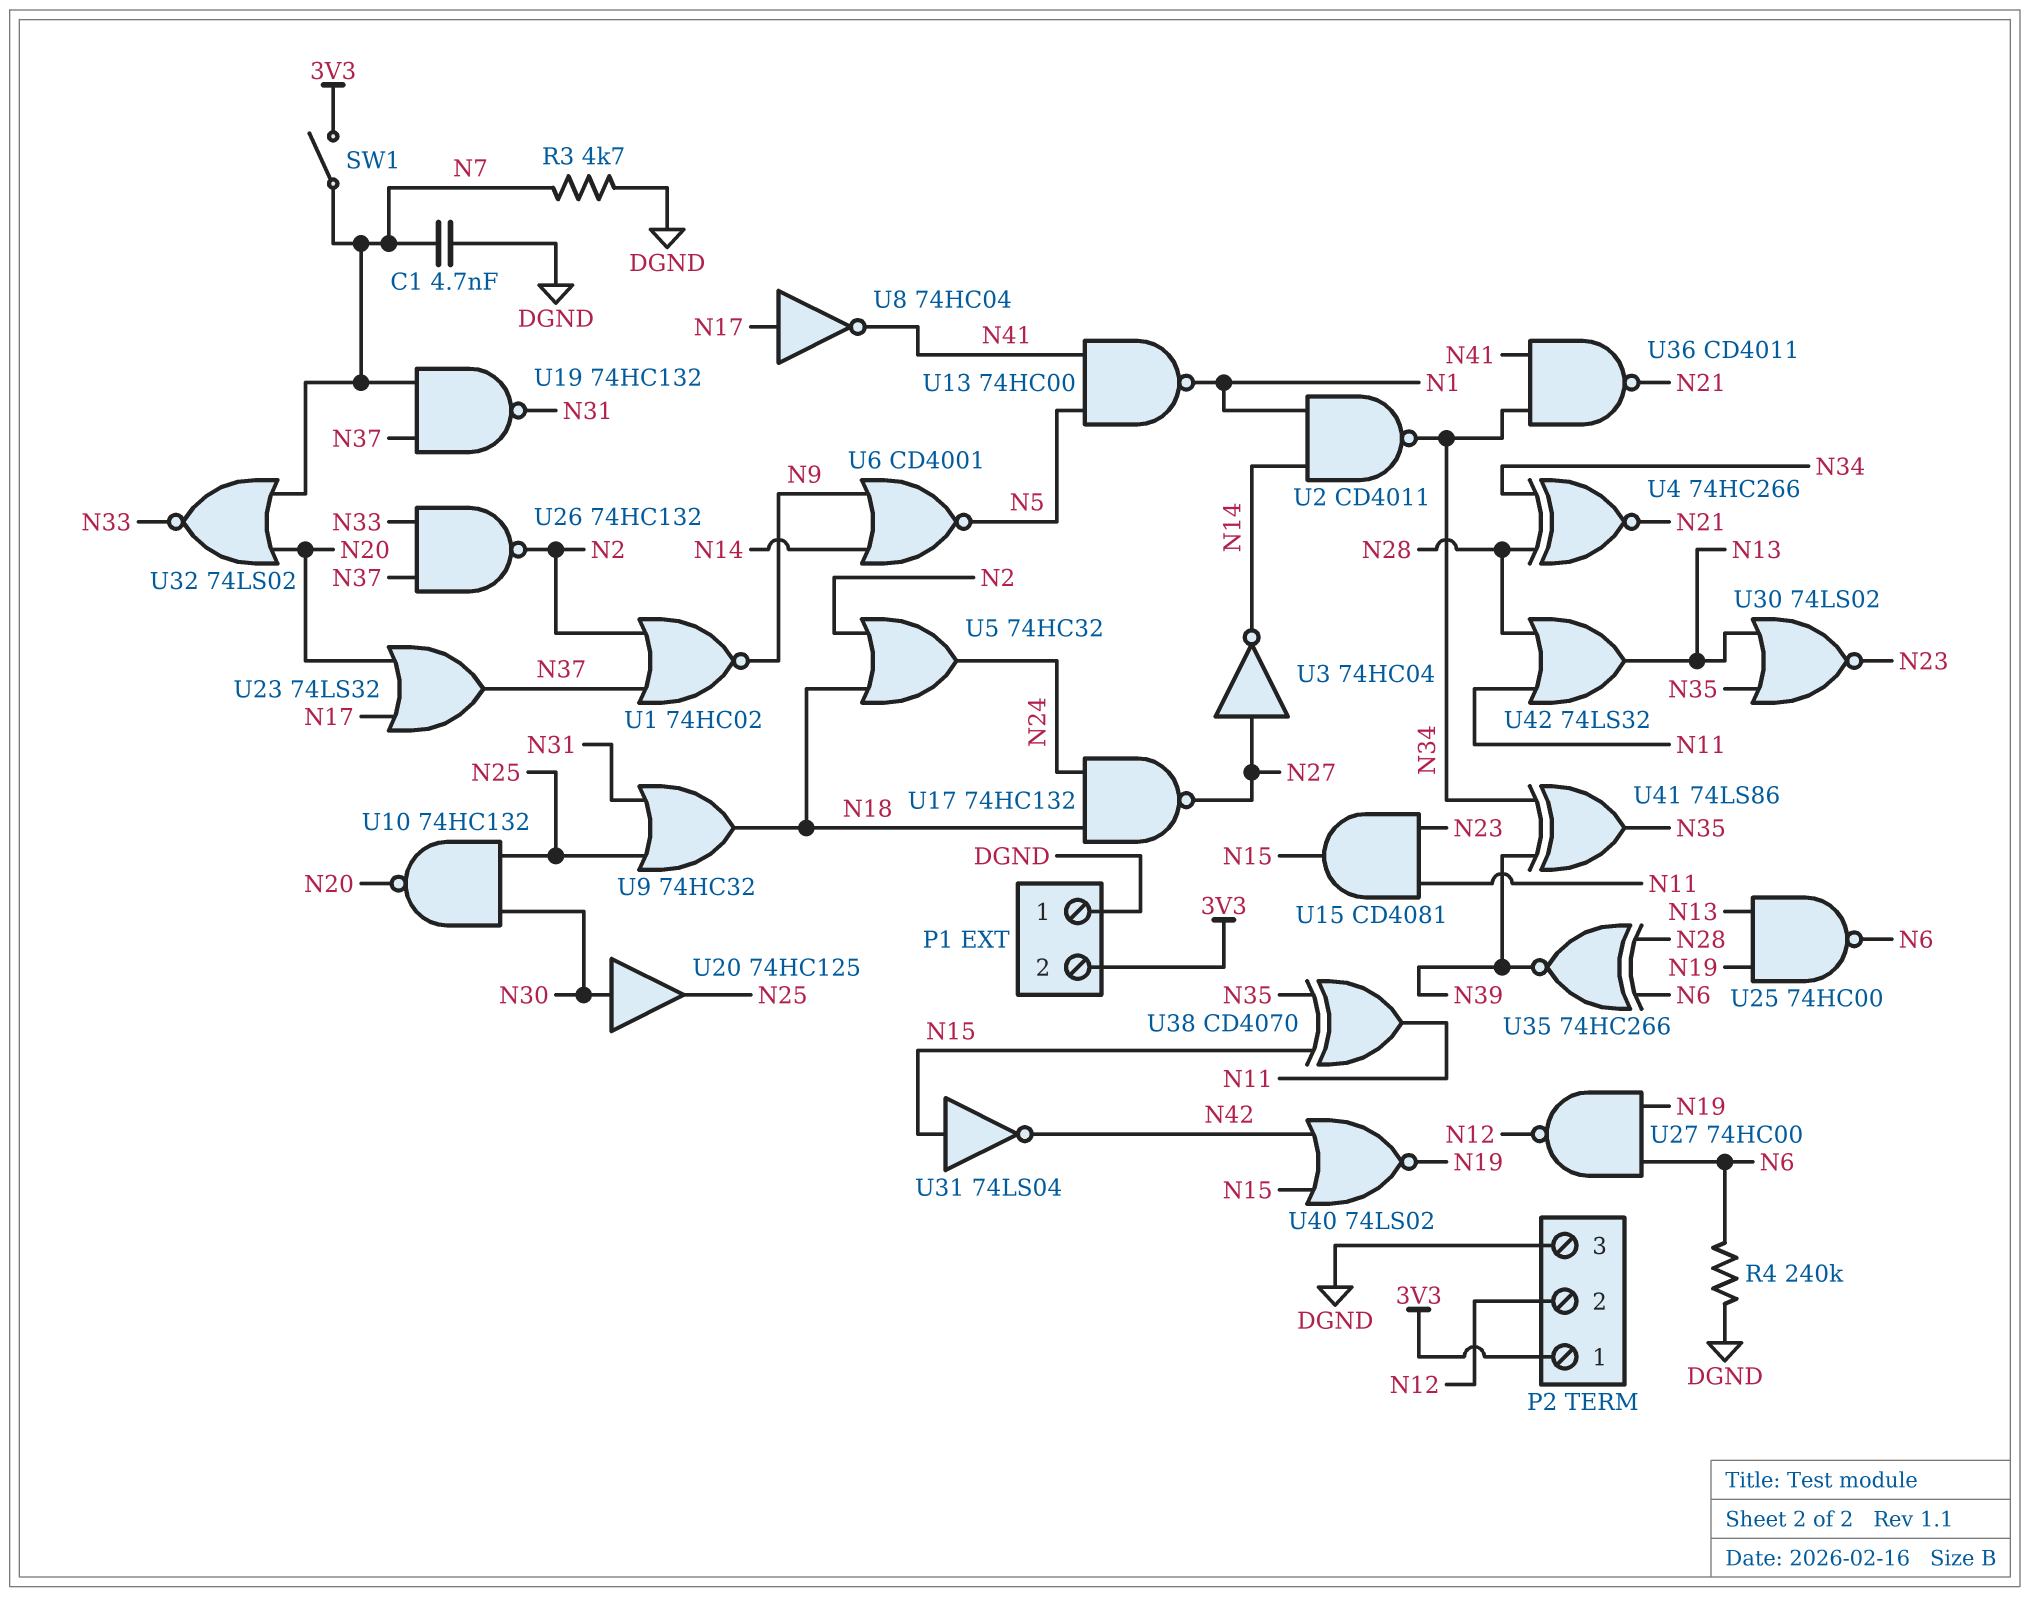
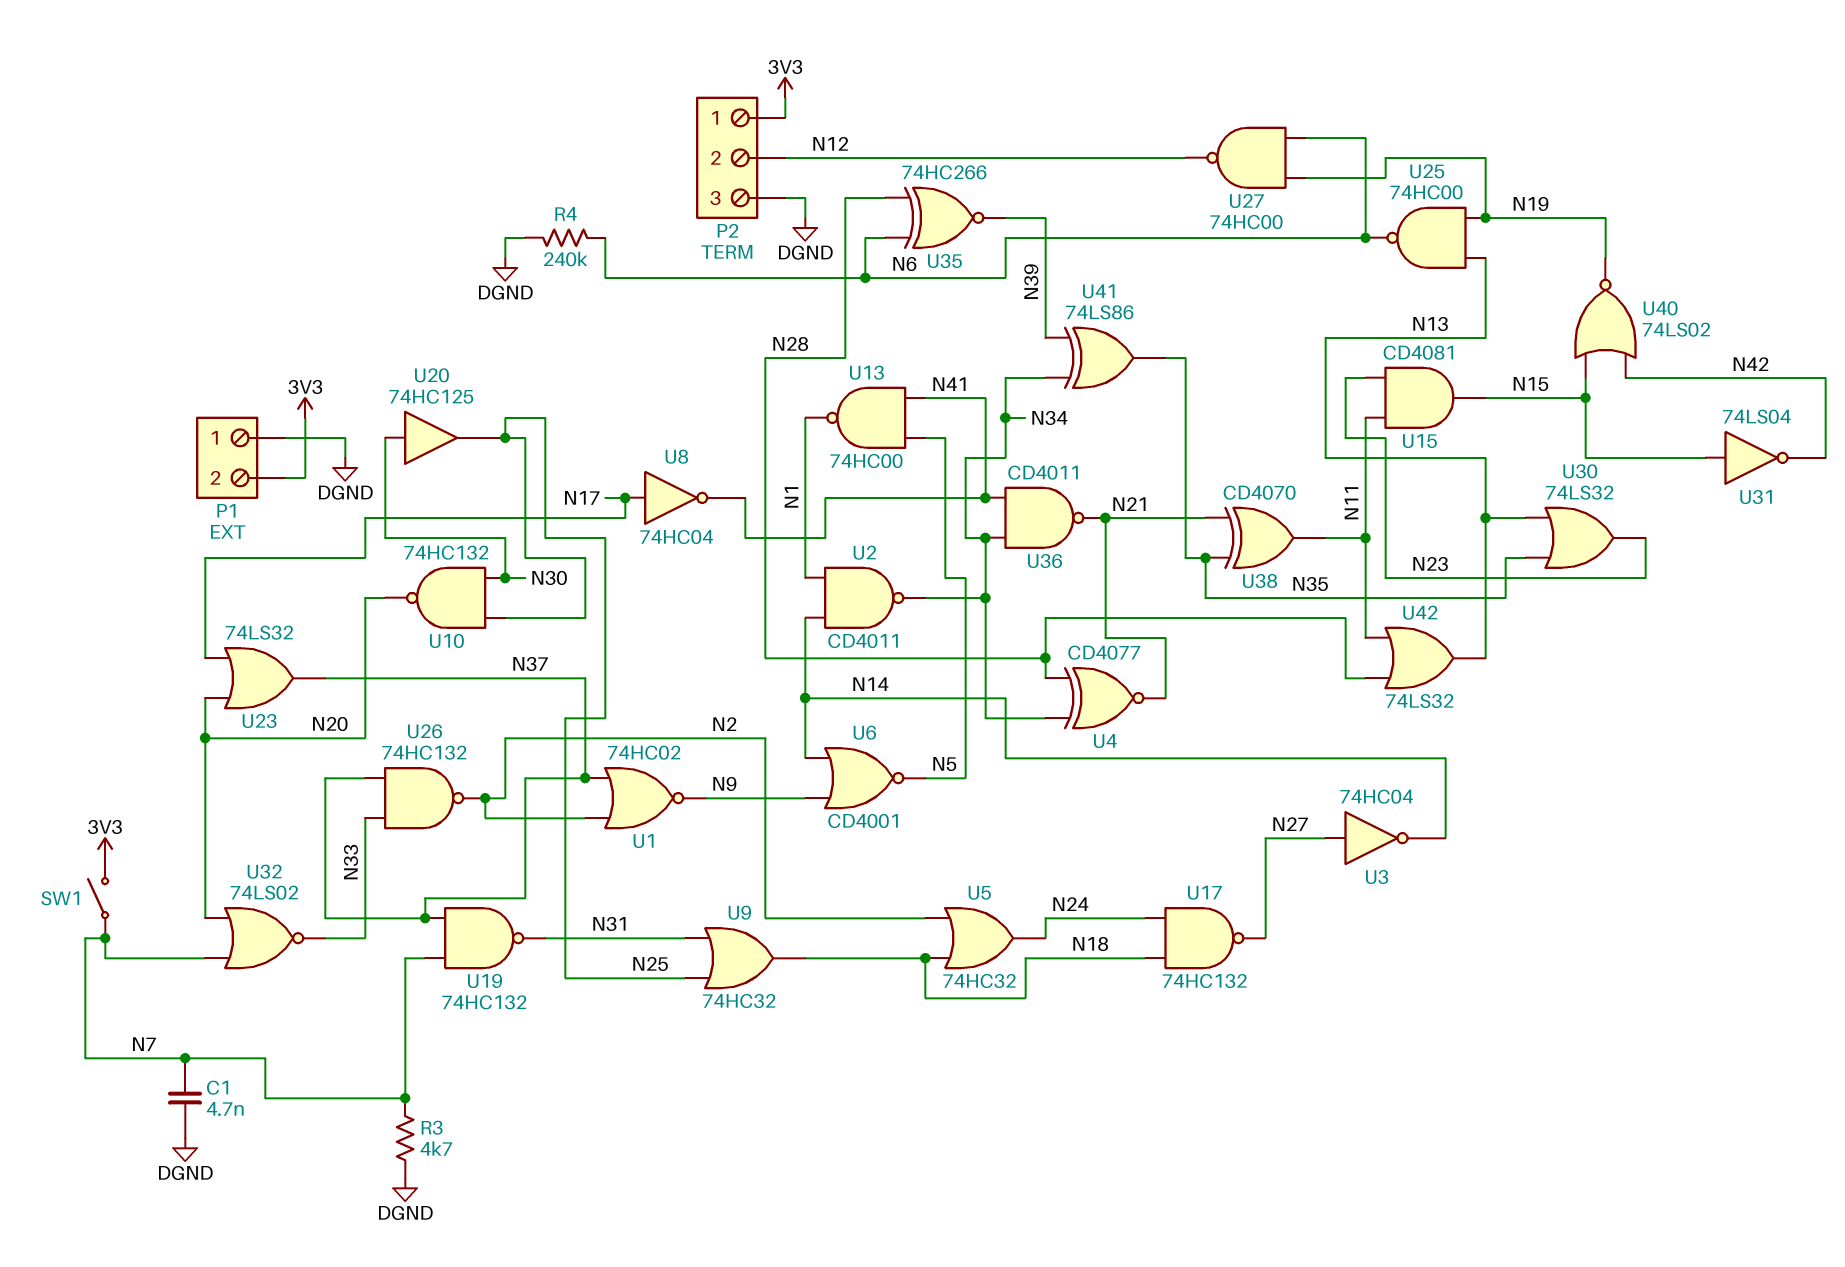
U4: XNOR 74HC266 (in N28, in N34, out N21) -> XNOR CD4077 (in N28, in N34, out N21)
U30: NOR 74LS02 (in N13, in N35, out N23) -> OR 74LS32 (in N13, in N35, out N23)
U38: XOR CD4070 (in N15, in N35, out N11) -> XOR CD4070 (in N21, in N35, out N11)

